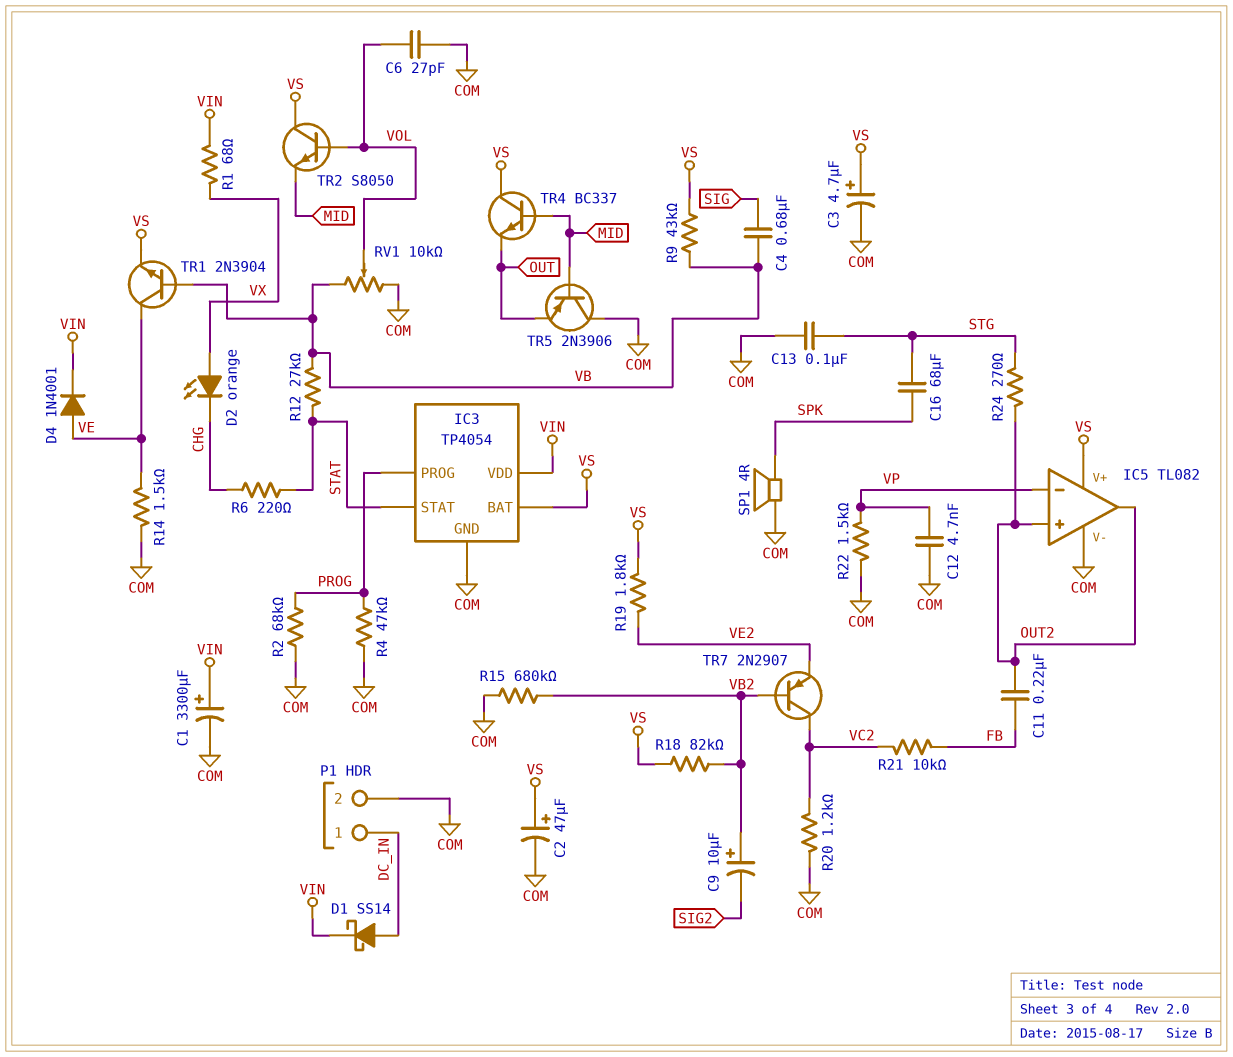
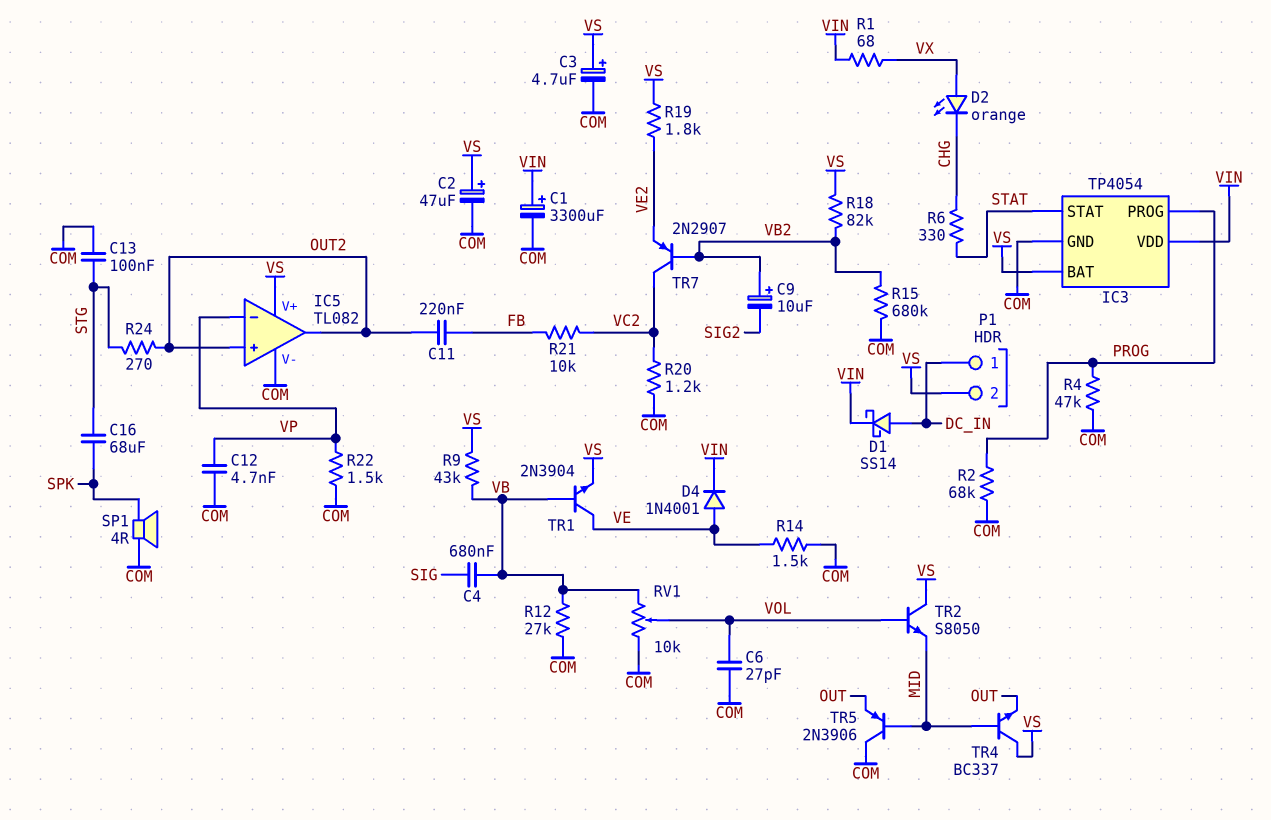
P1 pin 2: COM -> VS
R6: 220 (CHG, STAT) -> 330 (CHG, STAT)
R12: 27k (STAT, VB) -> 27k (COM, VB)

